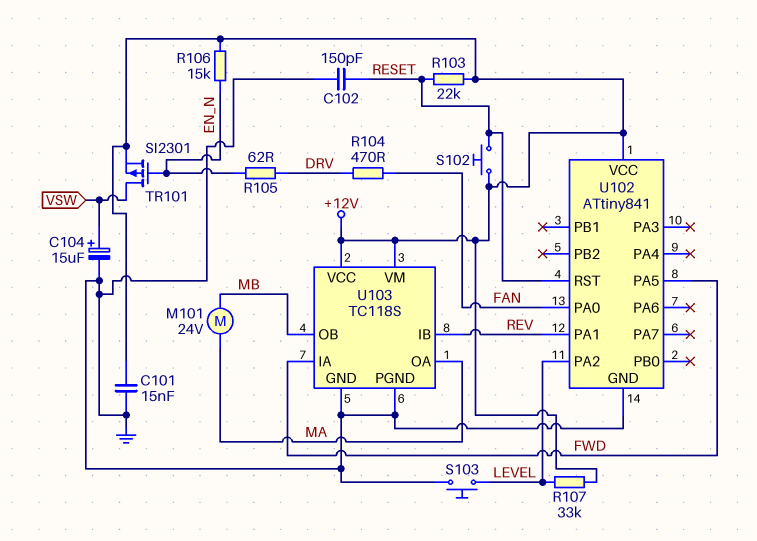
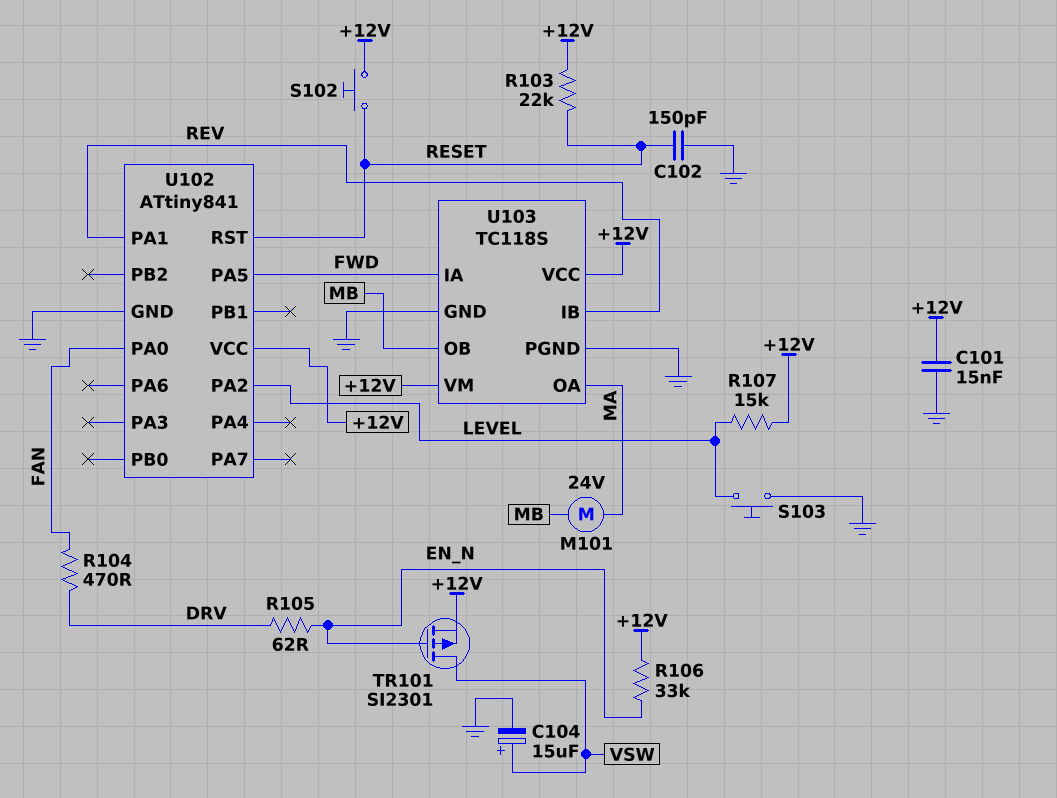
R106: 15k (+12V, EN_N) -> 33k (+12V, EN_N)
R107: 33k (+12V, LEVEL) -> 15k (+12V, LEVEL)

